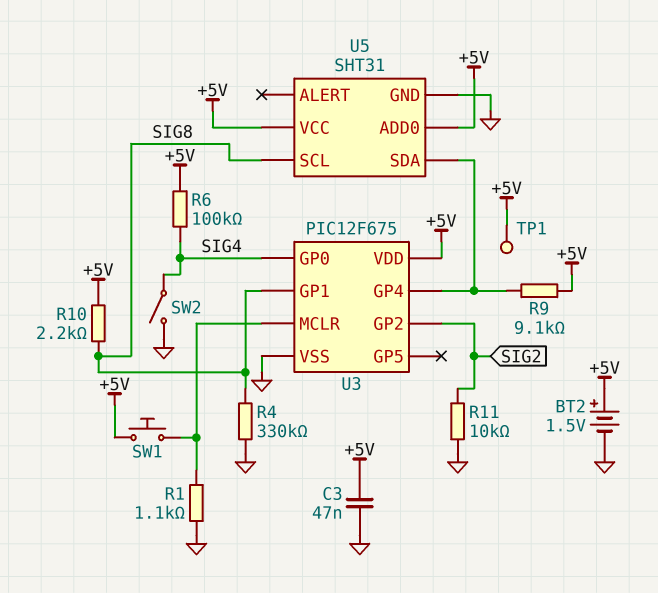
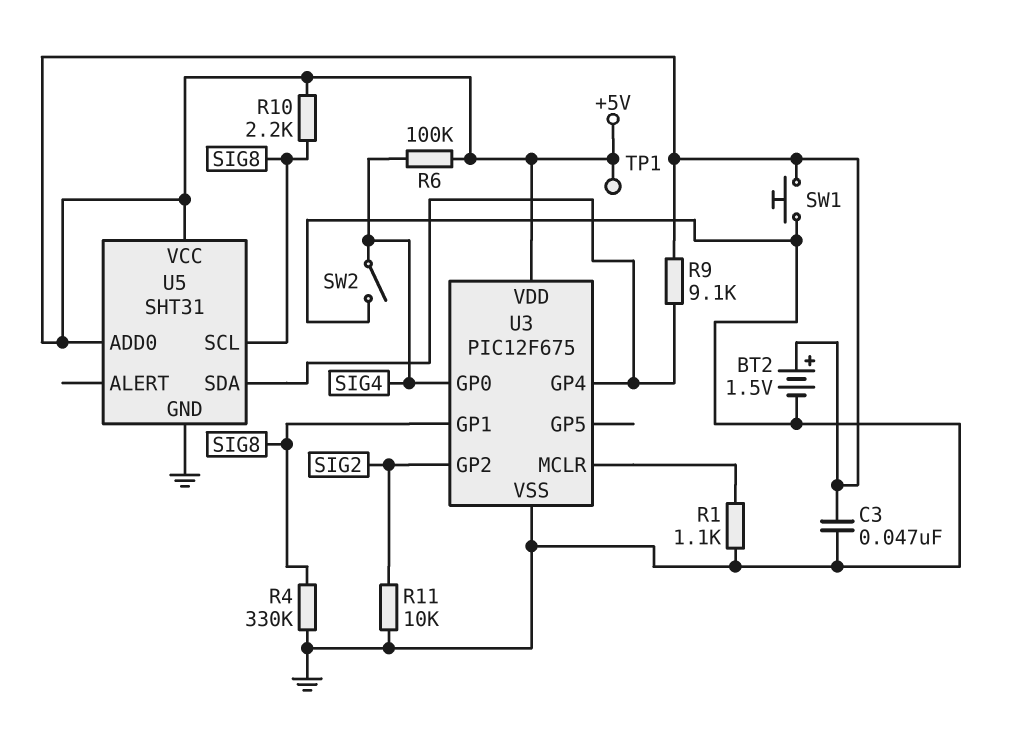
SW1: button (+5V, U3/MCLR) -> button (+5V, GND)

